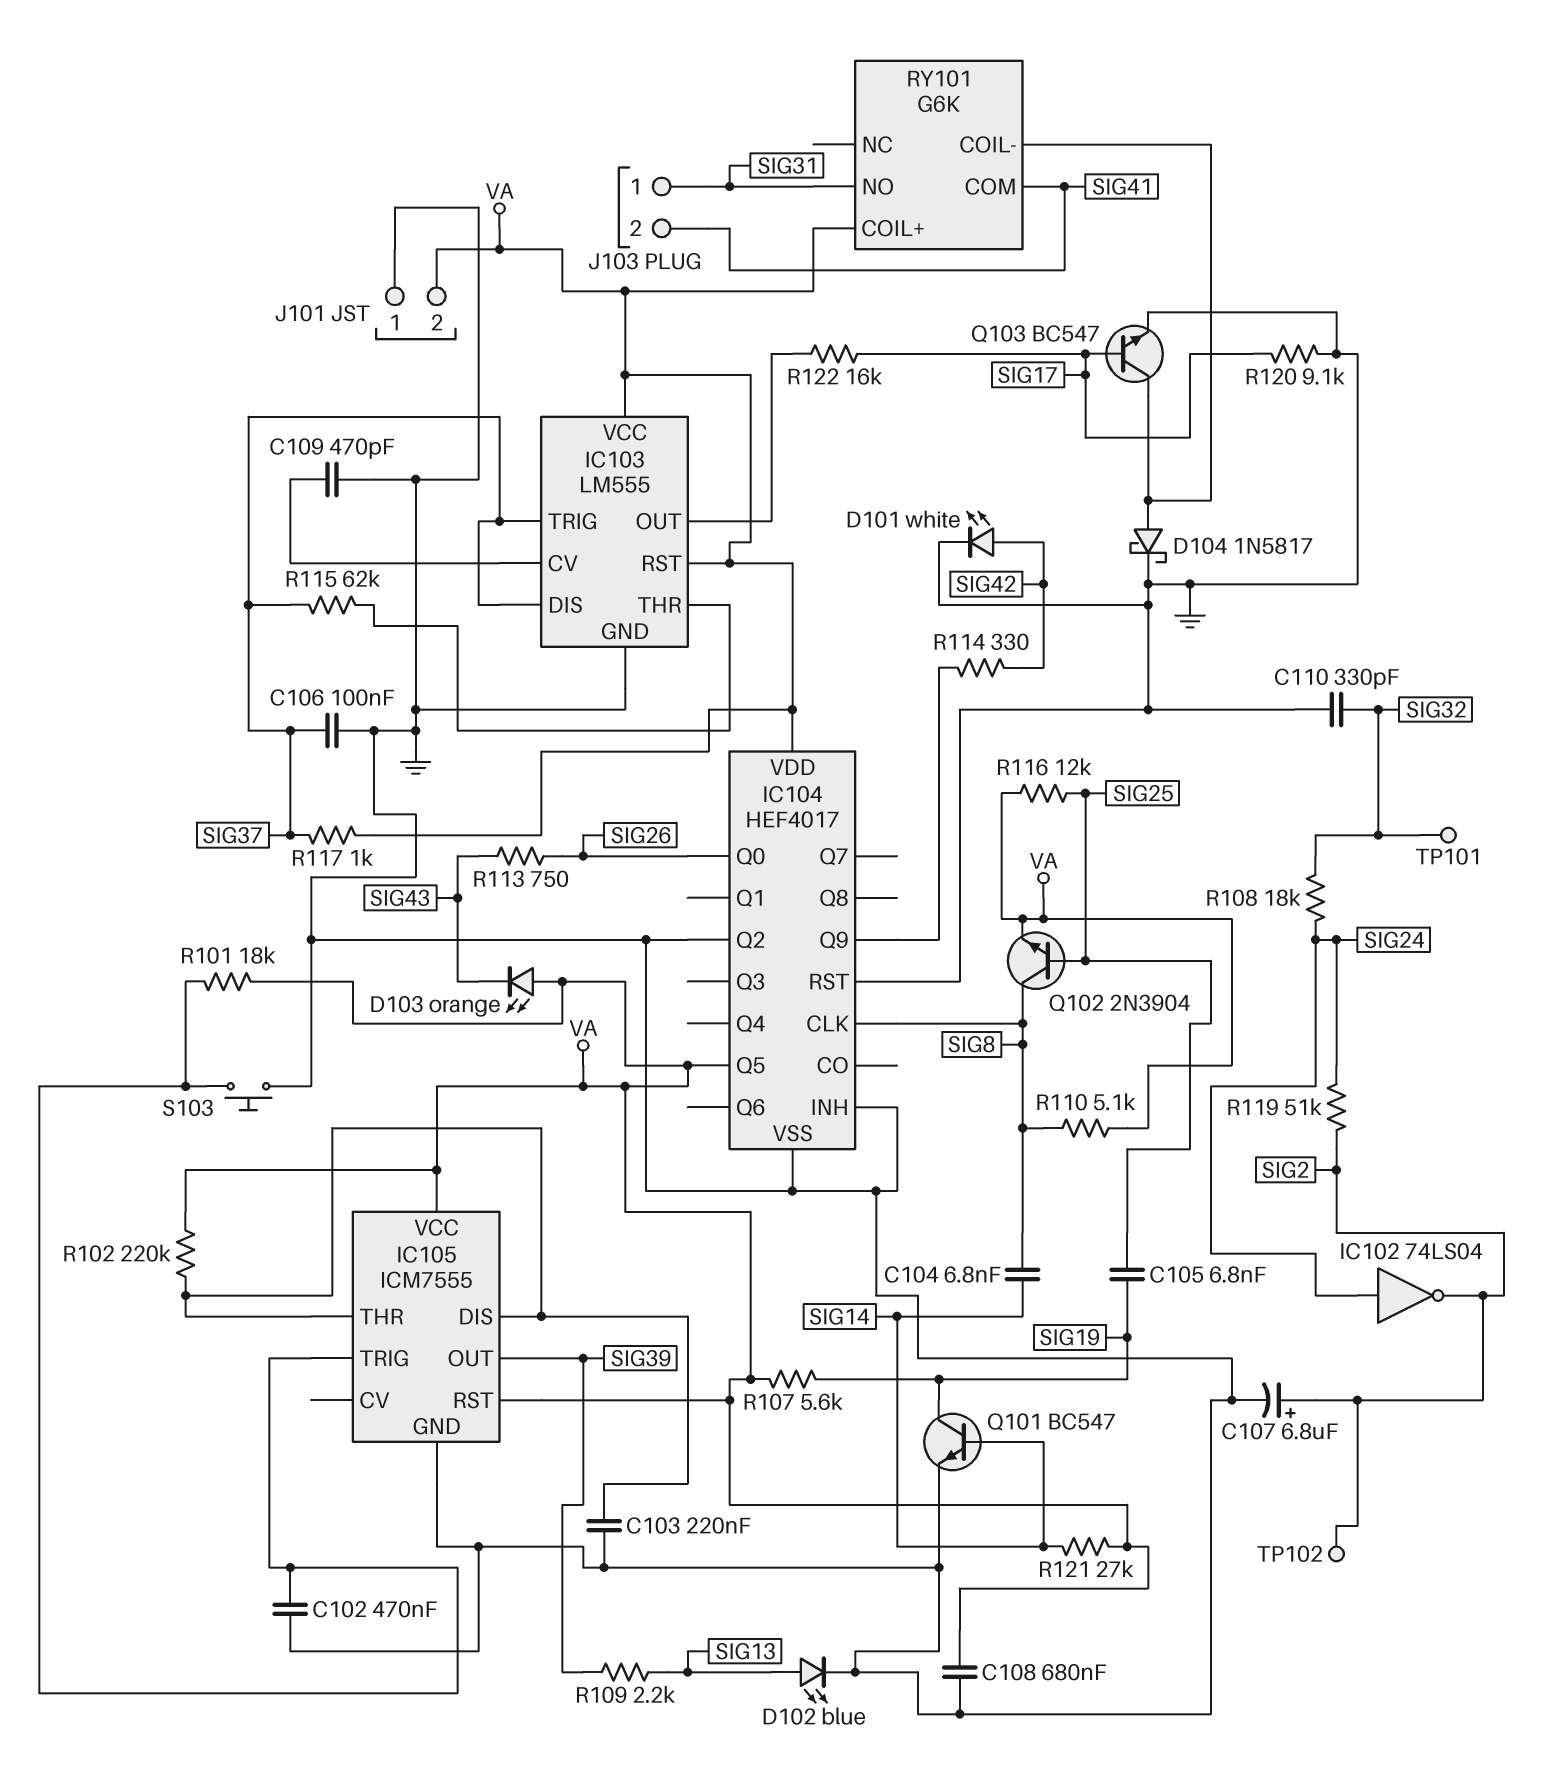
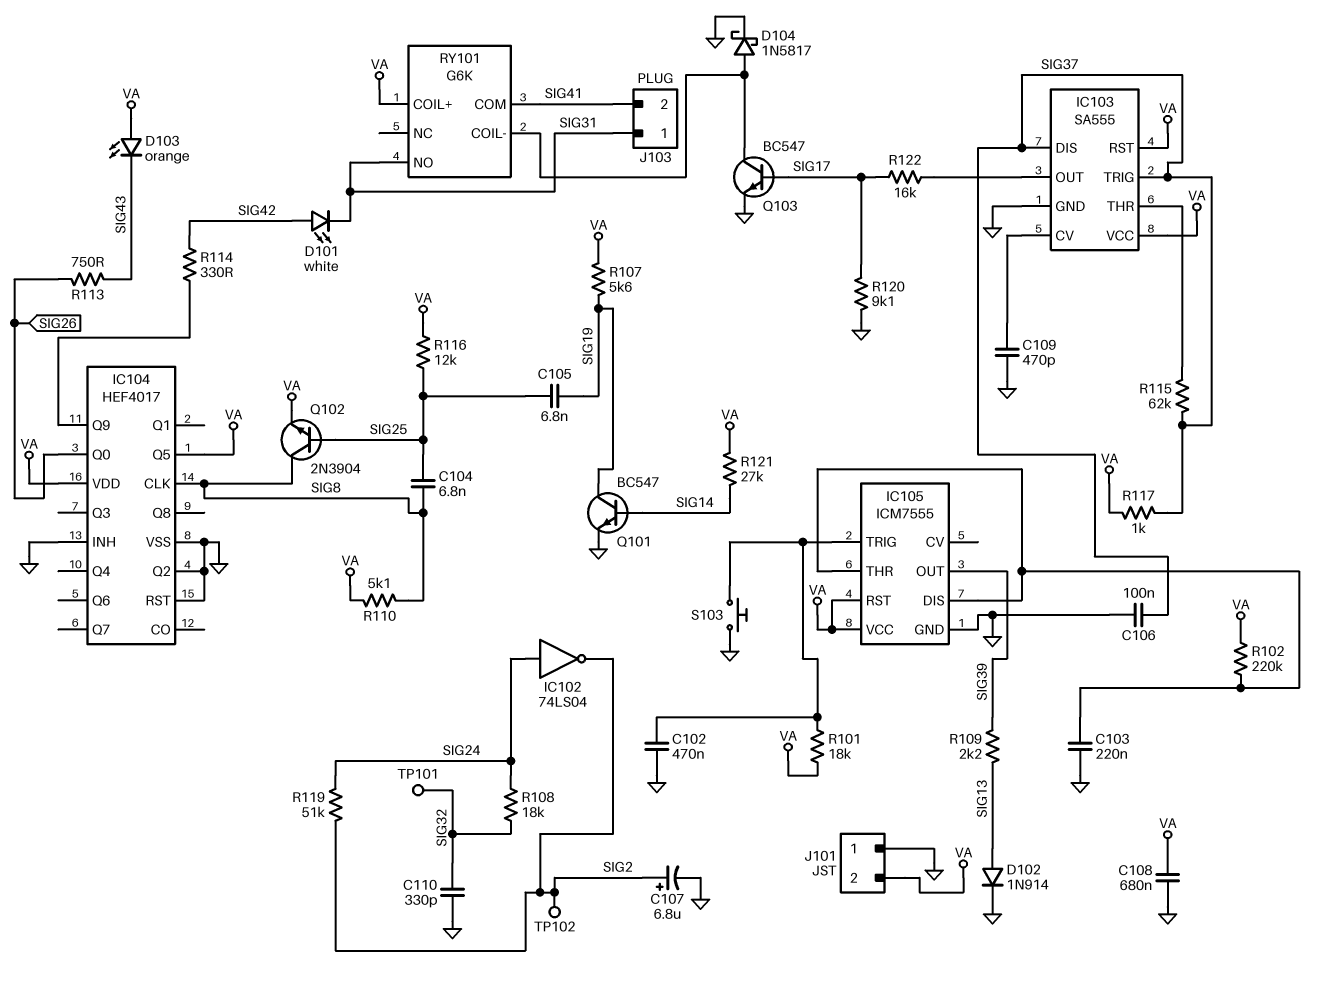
C104: 6.8nF (SIG8, SIG14) -> 6.8nF (SIG8, SIG25)
D101: LED white (A SIG42, K GND) -> LED white (A SIG42, K SIG31)
D102: LED blue (A SIG13, K GND) -> diode 1N914 (A SIG13, K GND)
IC103: LM555 -> SA555

